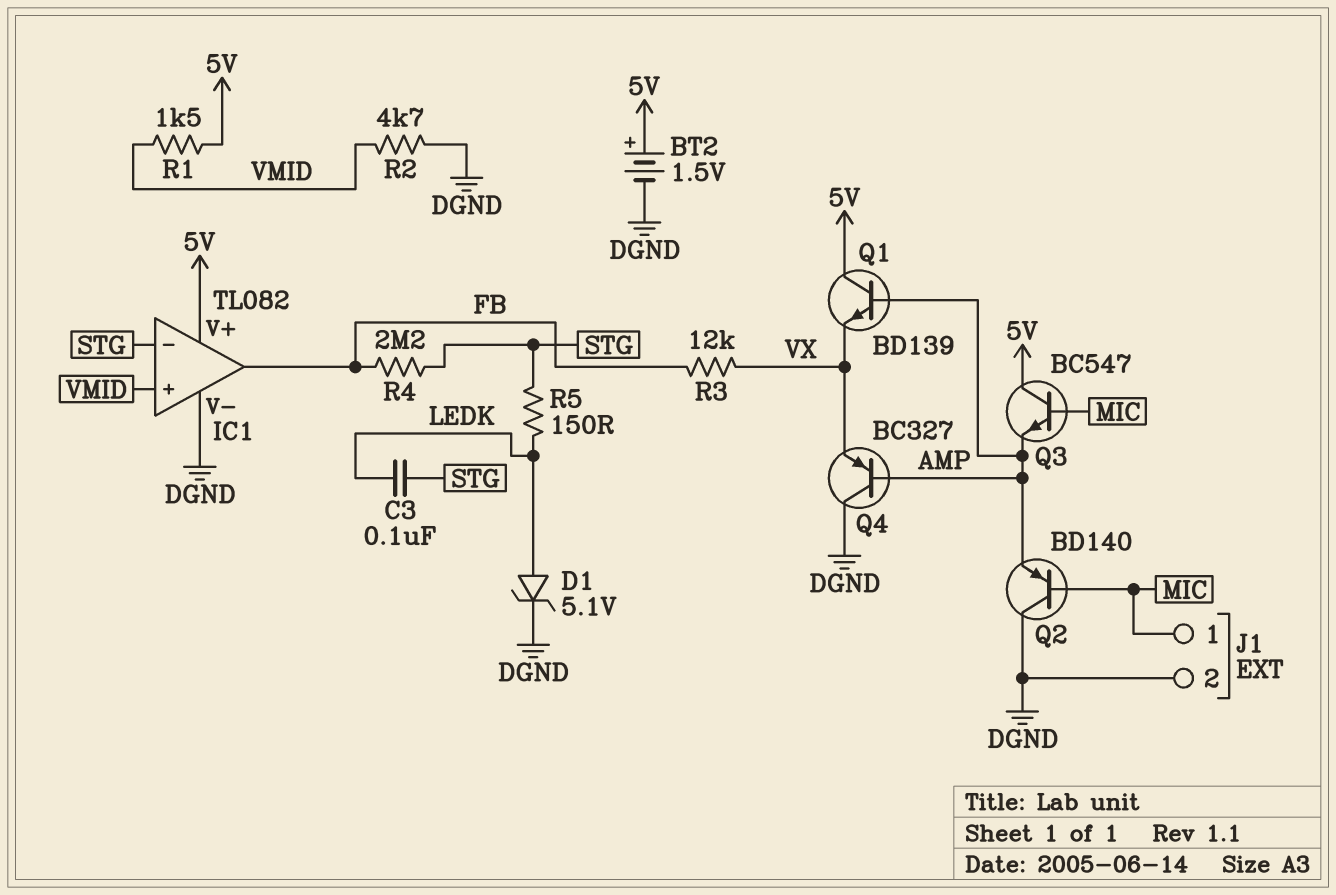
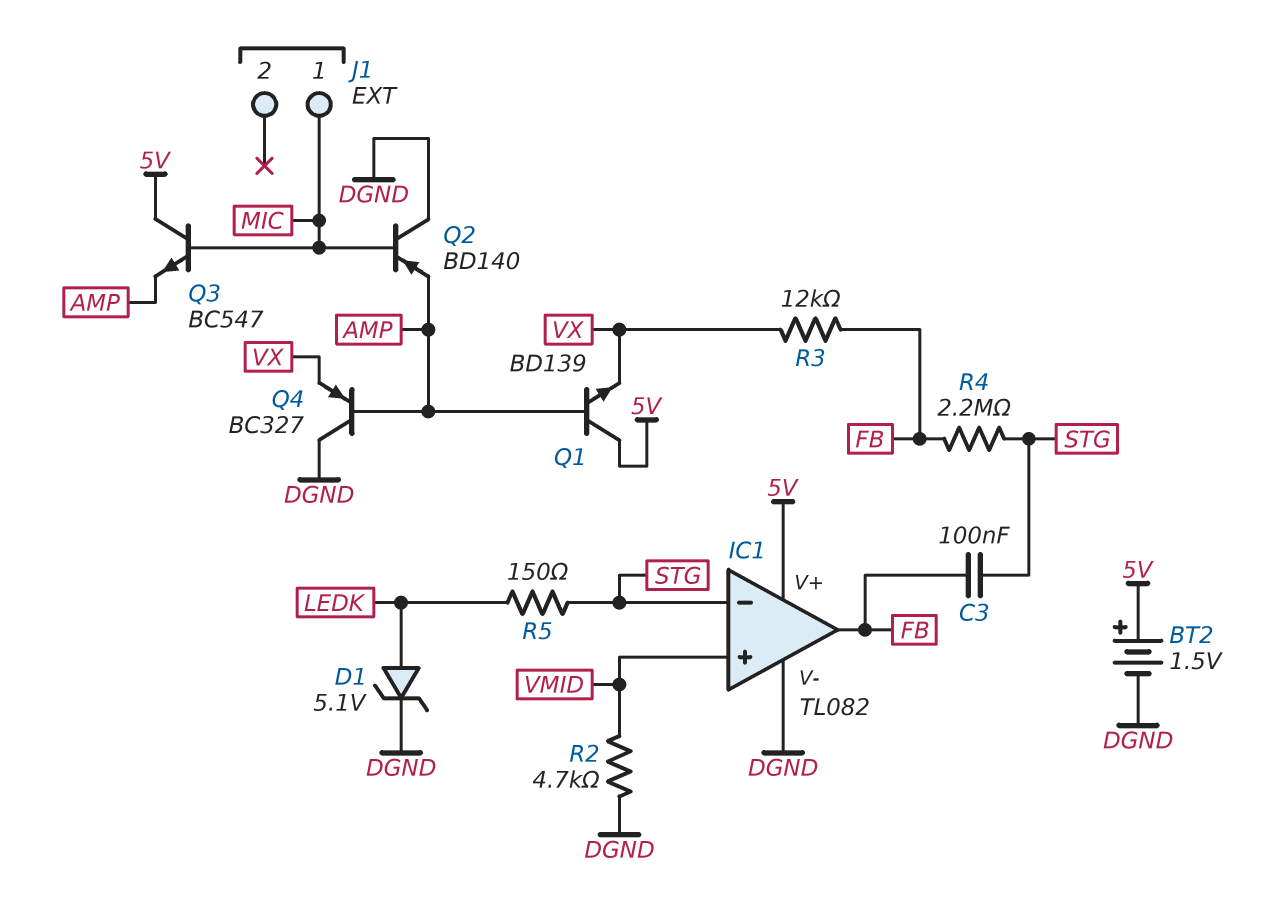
C3: 100nF (LEDK, STG) -> 100nF (FB, STG)
J1 pin 2: DGND -> none
R1: 1.5k (5V, VMID) -> none

